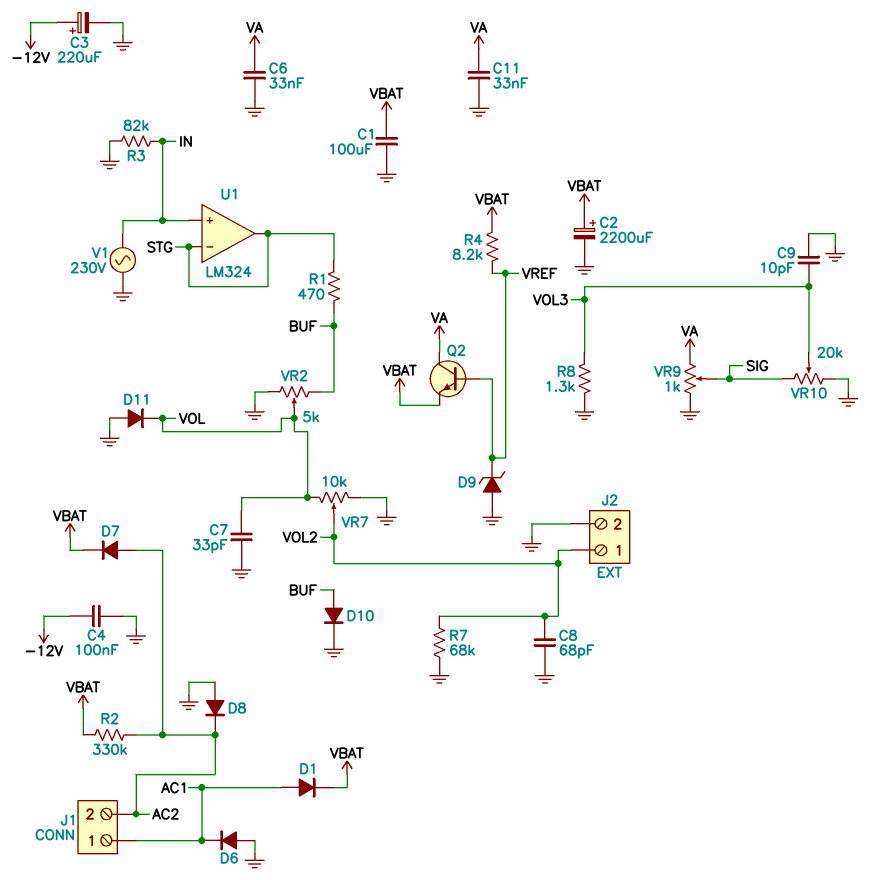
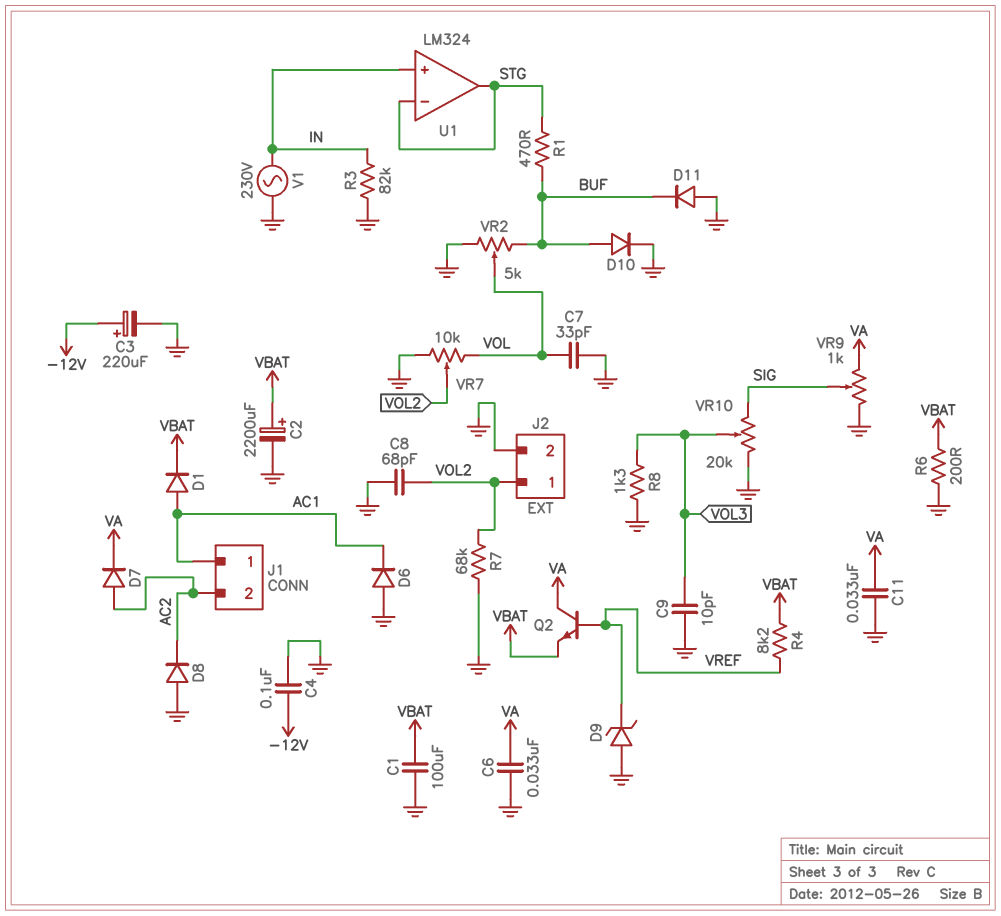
D7: diode (A AC2, K VBAT) -> diode (A AC2, K VA)
D11: diode (A GND, K VOL) -> diode (A GND, K BUF)
R2: 330k (AC2, VBAT) -> none
R6: none -> 200 (GND, VBAT)

